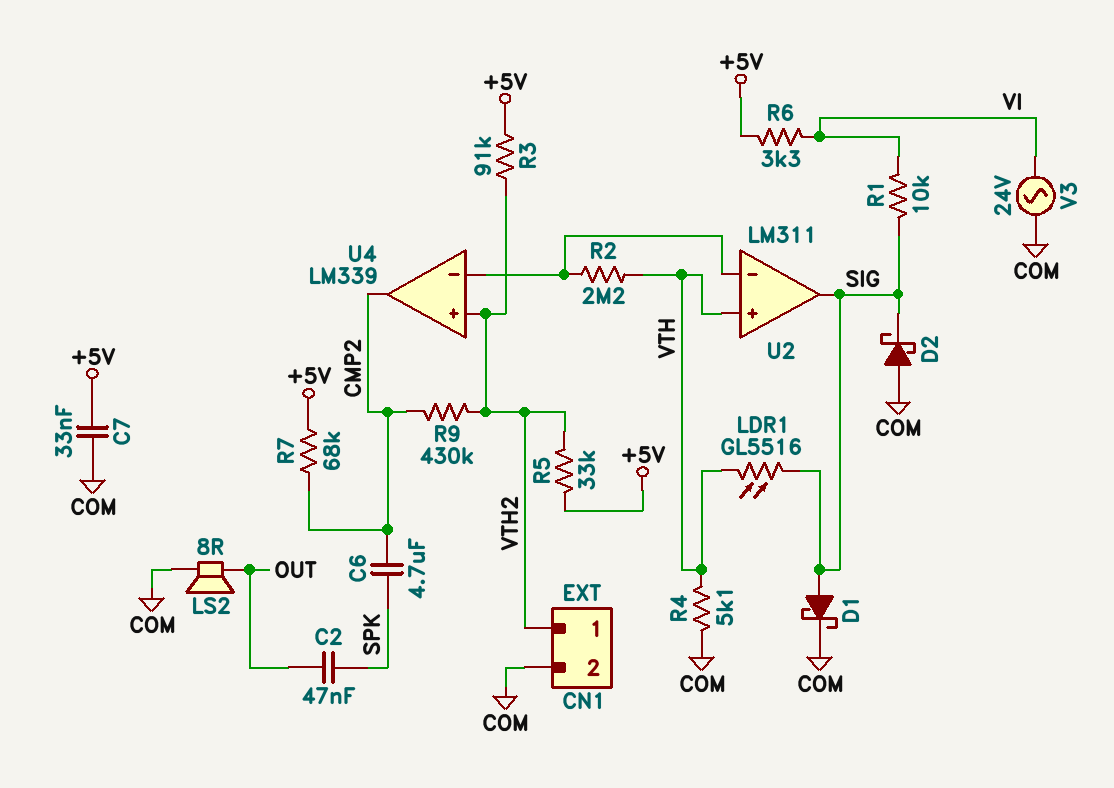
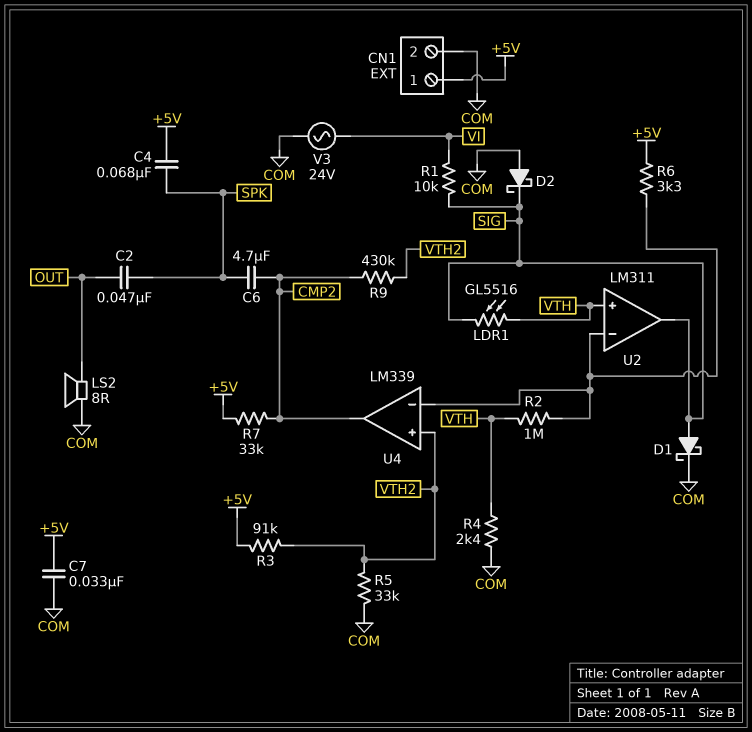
C4: none -> 68nF (+5V, SPK)
CN1 pin 1: VTH2 -> +5V
R2: 2.2M (U2/in-, VTH) -> 1M (U2/in-, VTH)
R4: 5.1k (COM, VTH) -> 2.4k (COM, VTH)
R5: 33k (+5V, VTH2) -> 33k (COM, VTH2)
R6: 3.3k (+5V, VI) -> 3.3k (+5V, U2/in-)
R7: 68k (+5V, CMP2) -> 33k (+5V, CMP2)

